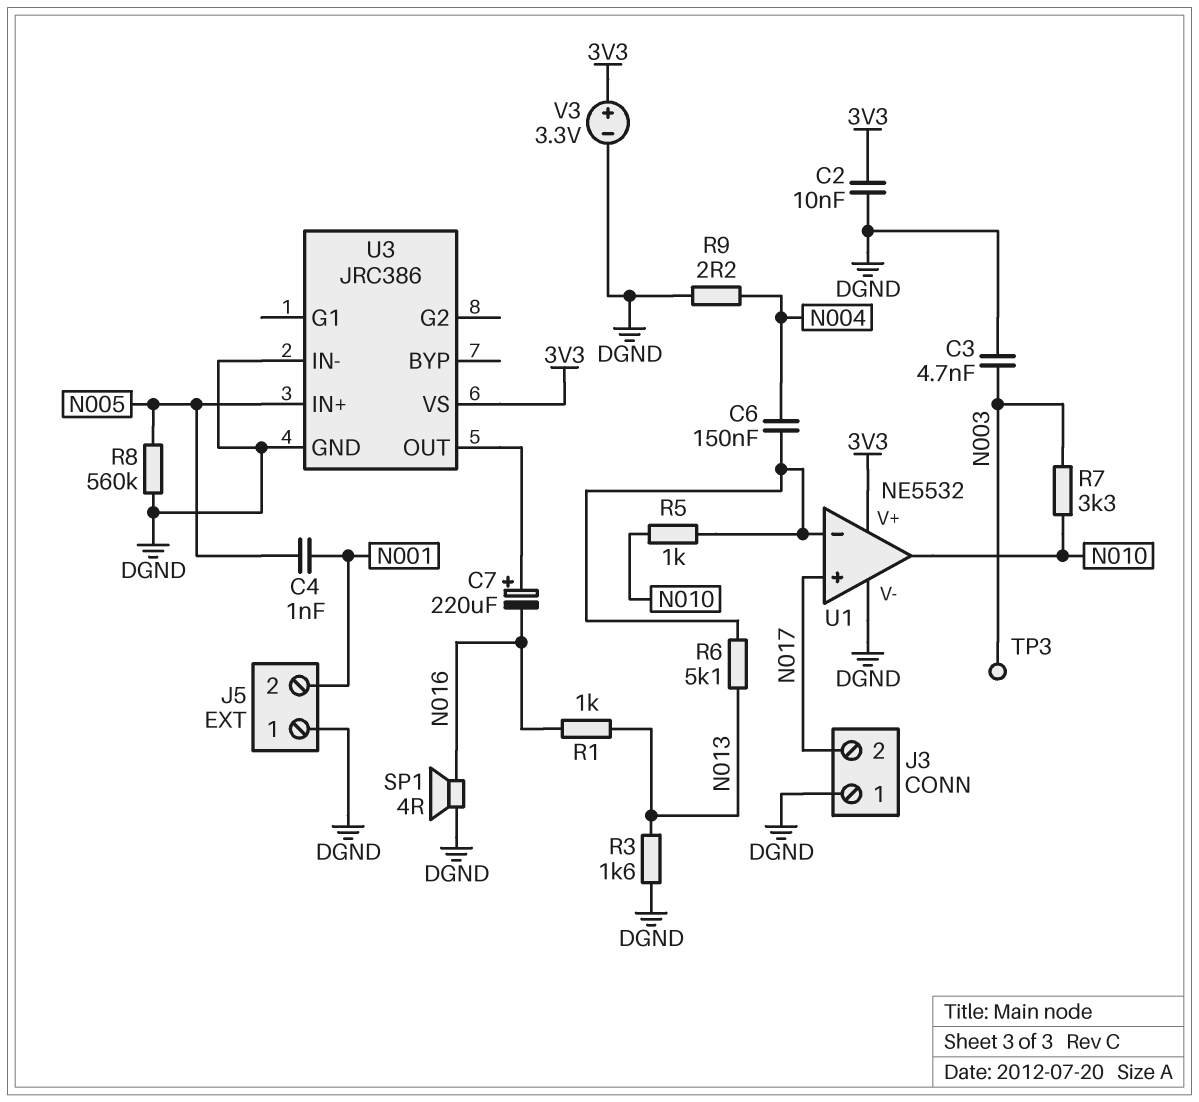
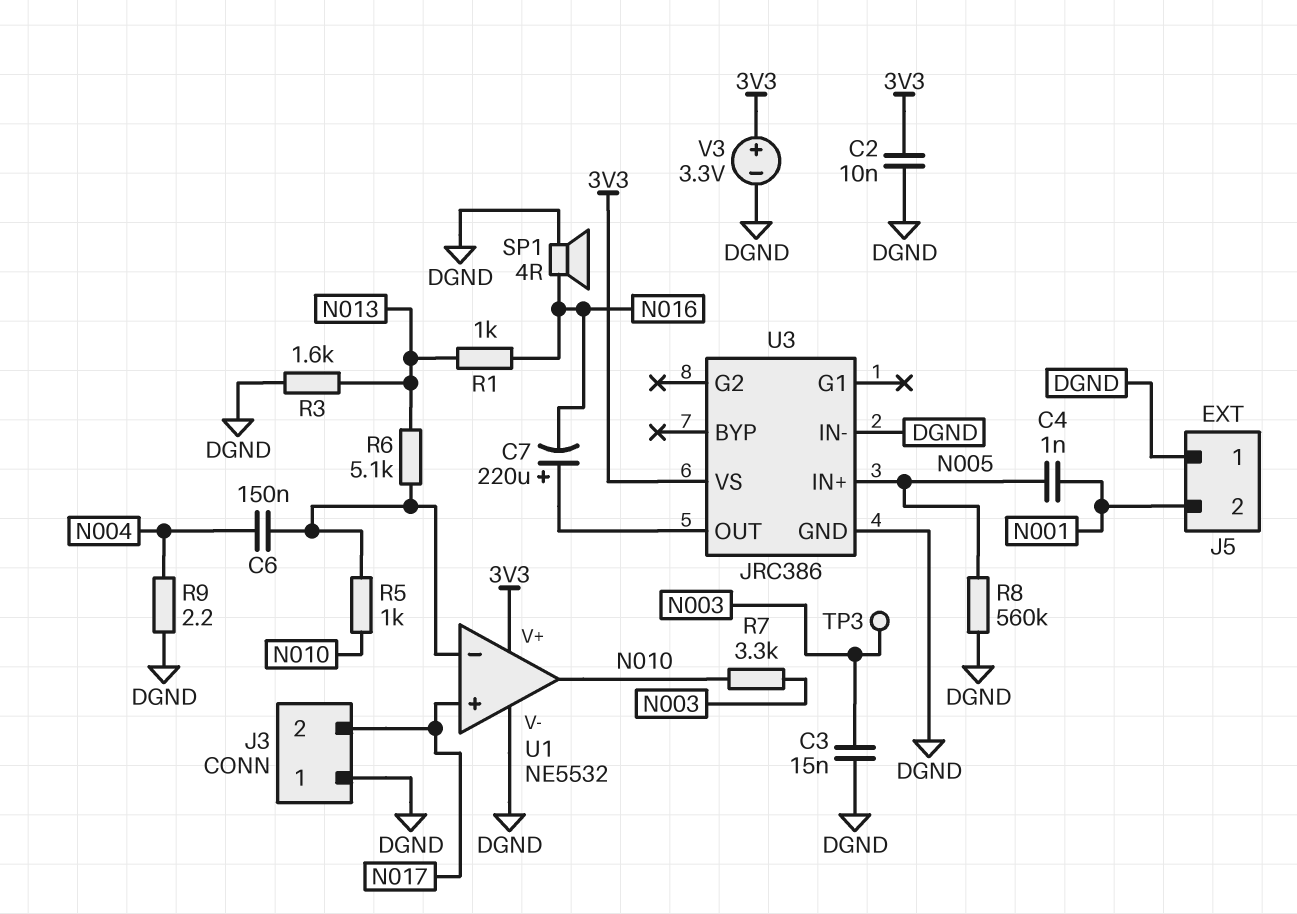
C3: 4.7nF (DGND, N003) -> 15nF (DGND, N003)

